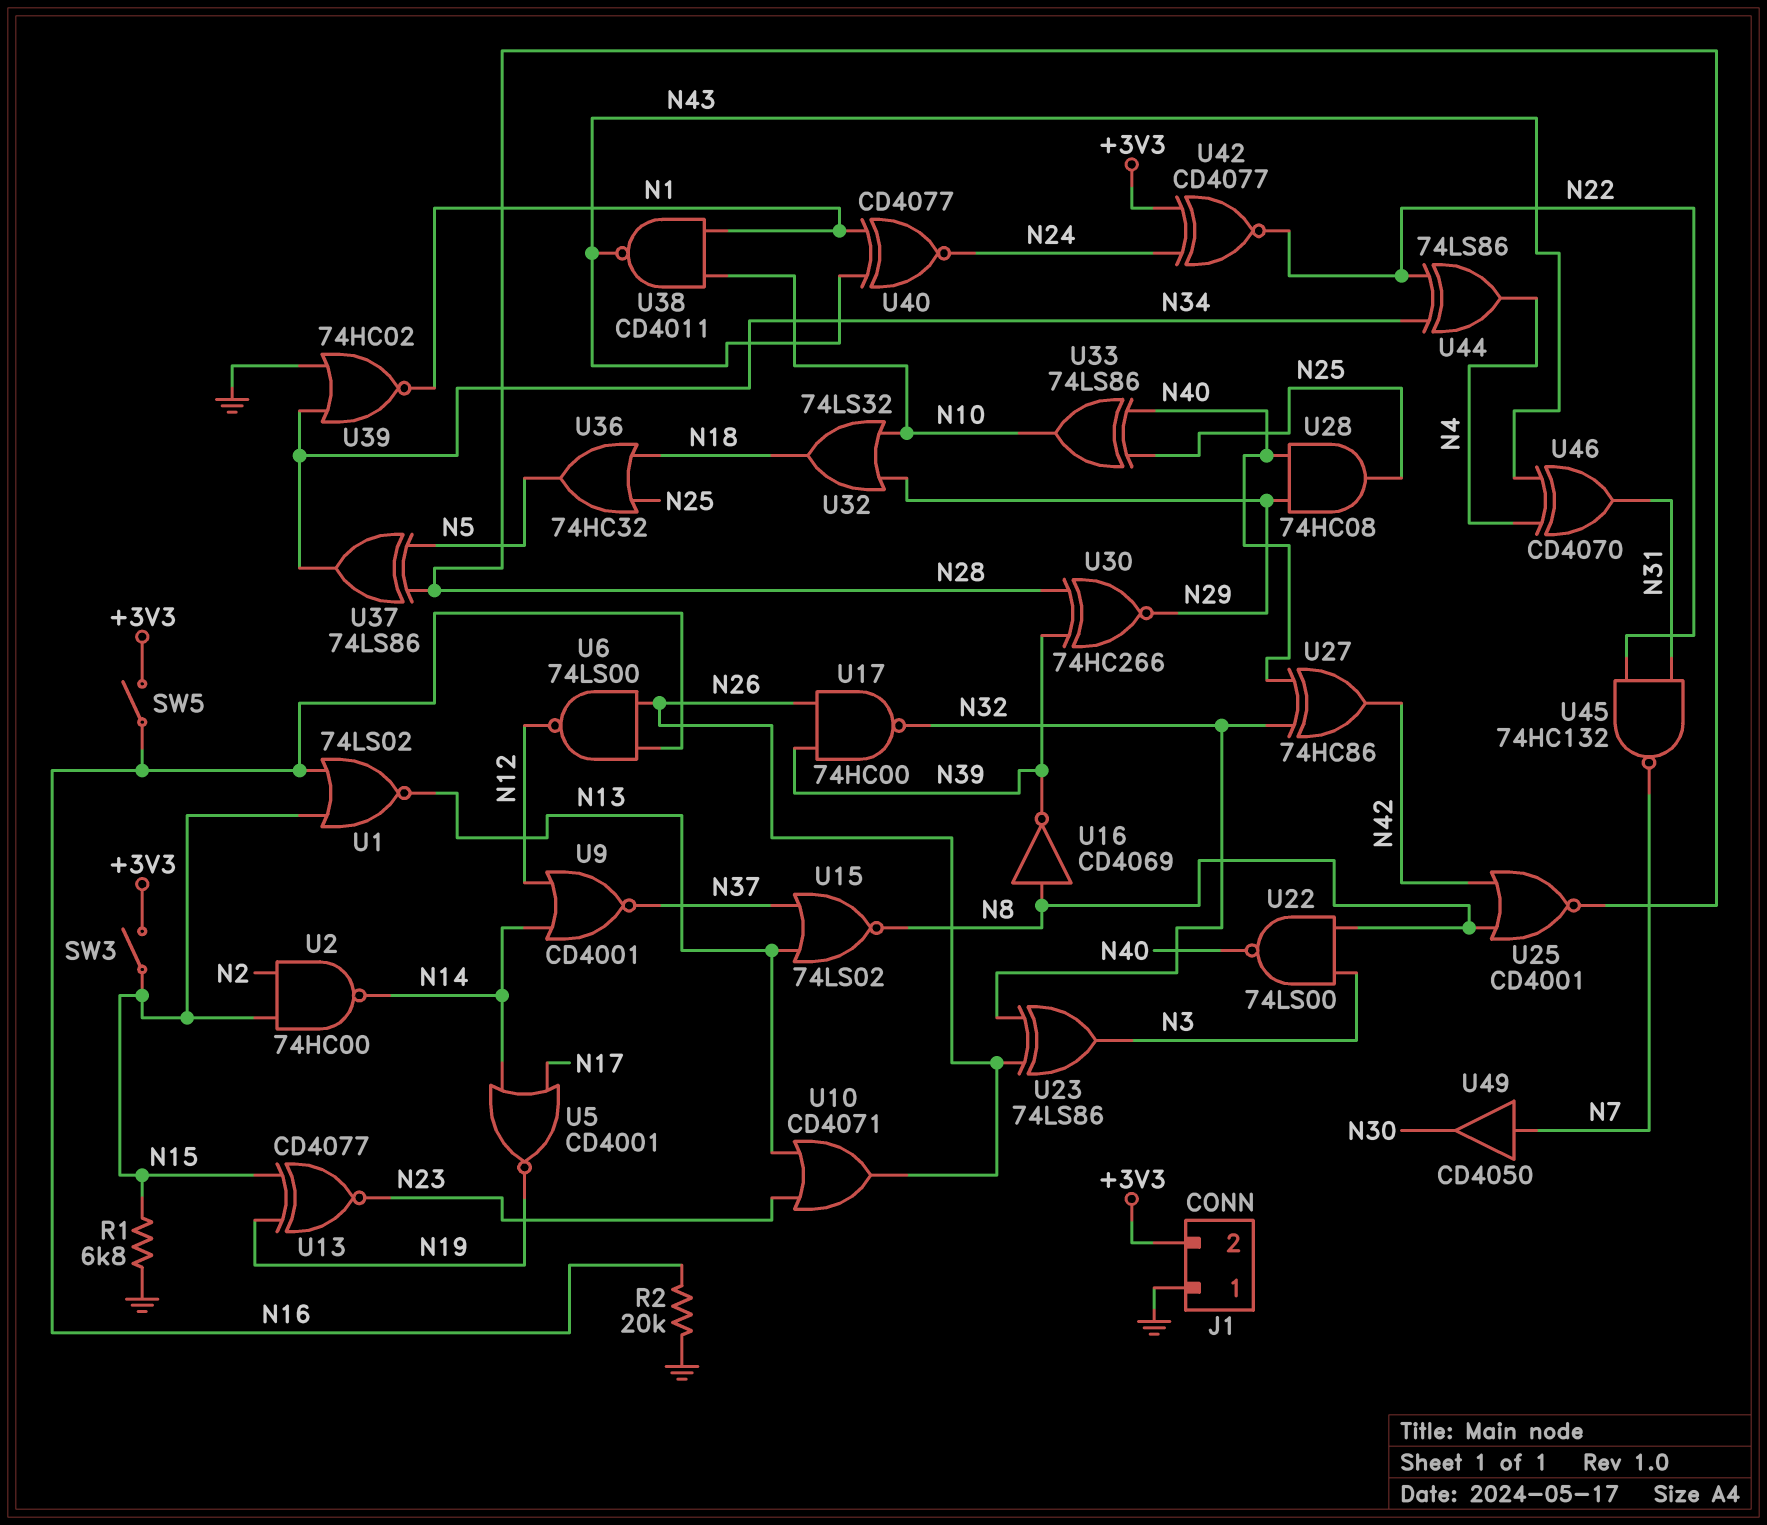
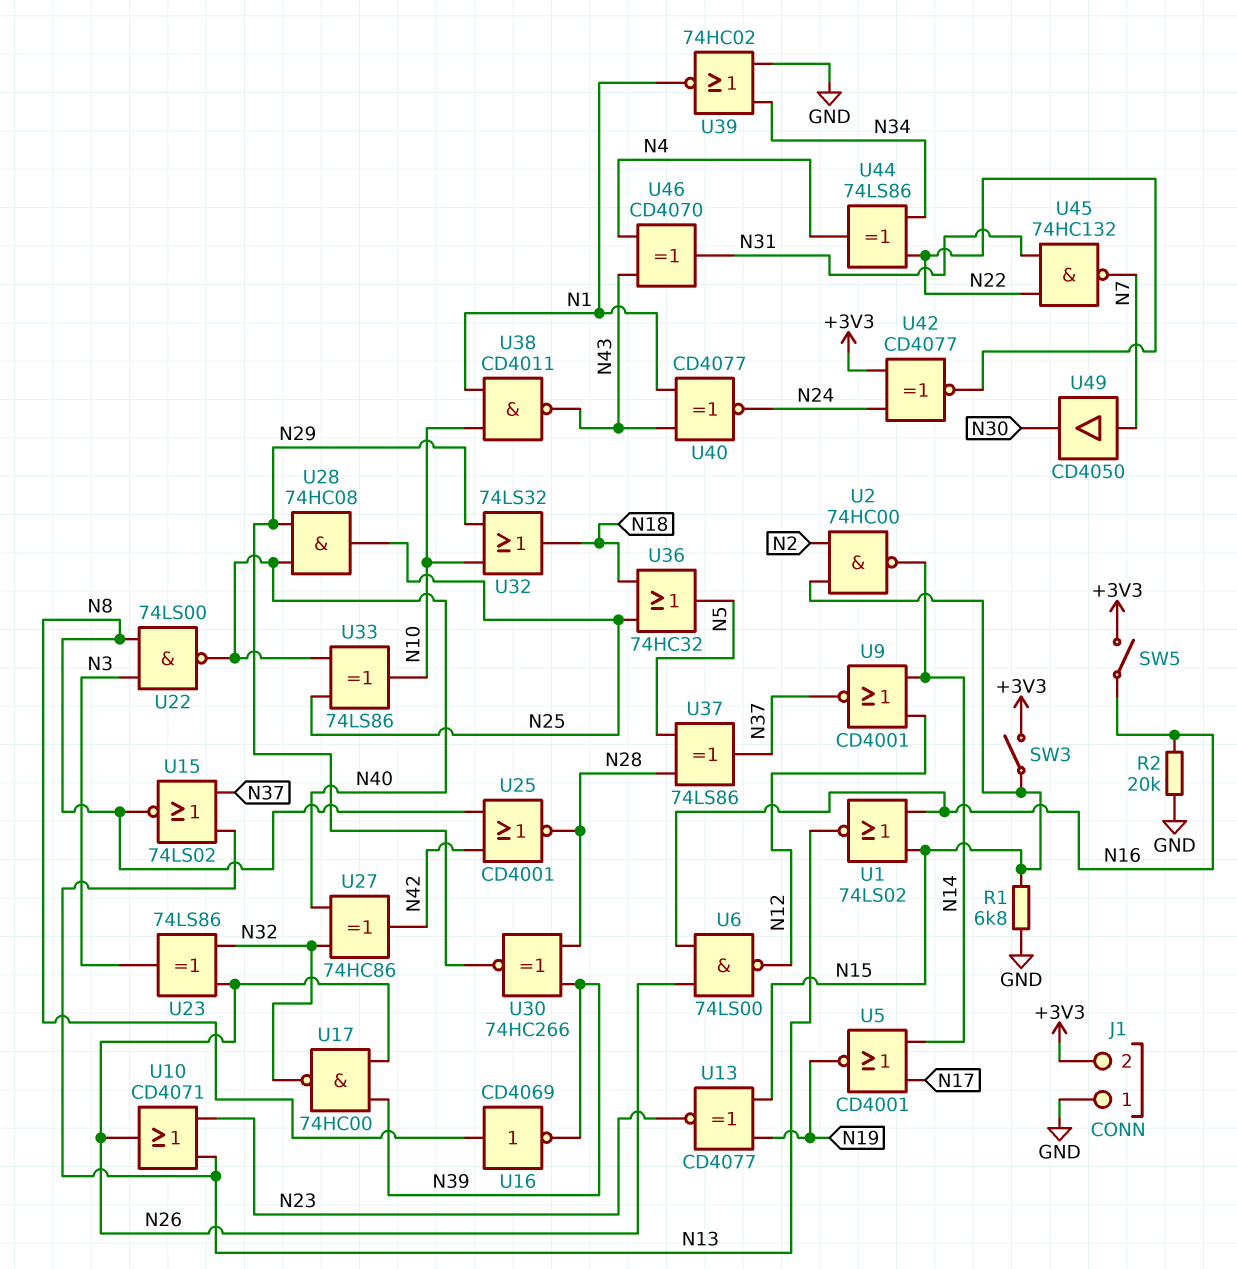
U37: XOR 74LS86 (in N5, in N28, out N34) -> XOR 74LS86 (in N5, in N28, out N37)

